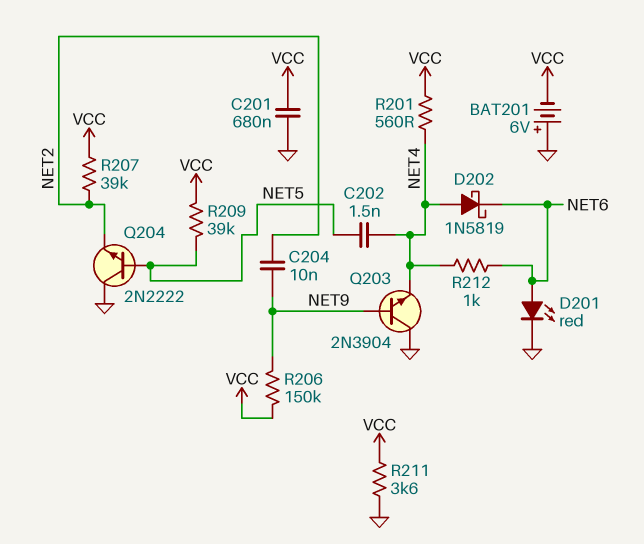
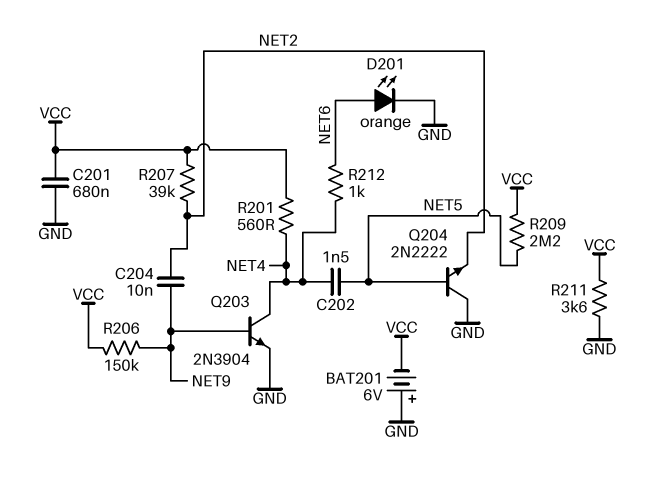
D201: LED red (A NET6, K GND) -> LED orange (A NET6, K GND)
D202: schottky 1N5819 (A NET4, K NET6) -> none
Q203: NPN 2N3904 (B NET9, C GND, E NET4) -> NPN 2N3904 (B NET9, C NET4, E GND)
R209: 39k (NET5, VCC) -> 2.2M (NET5, VCC)

